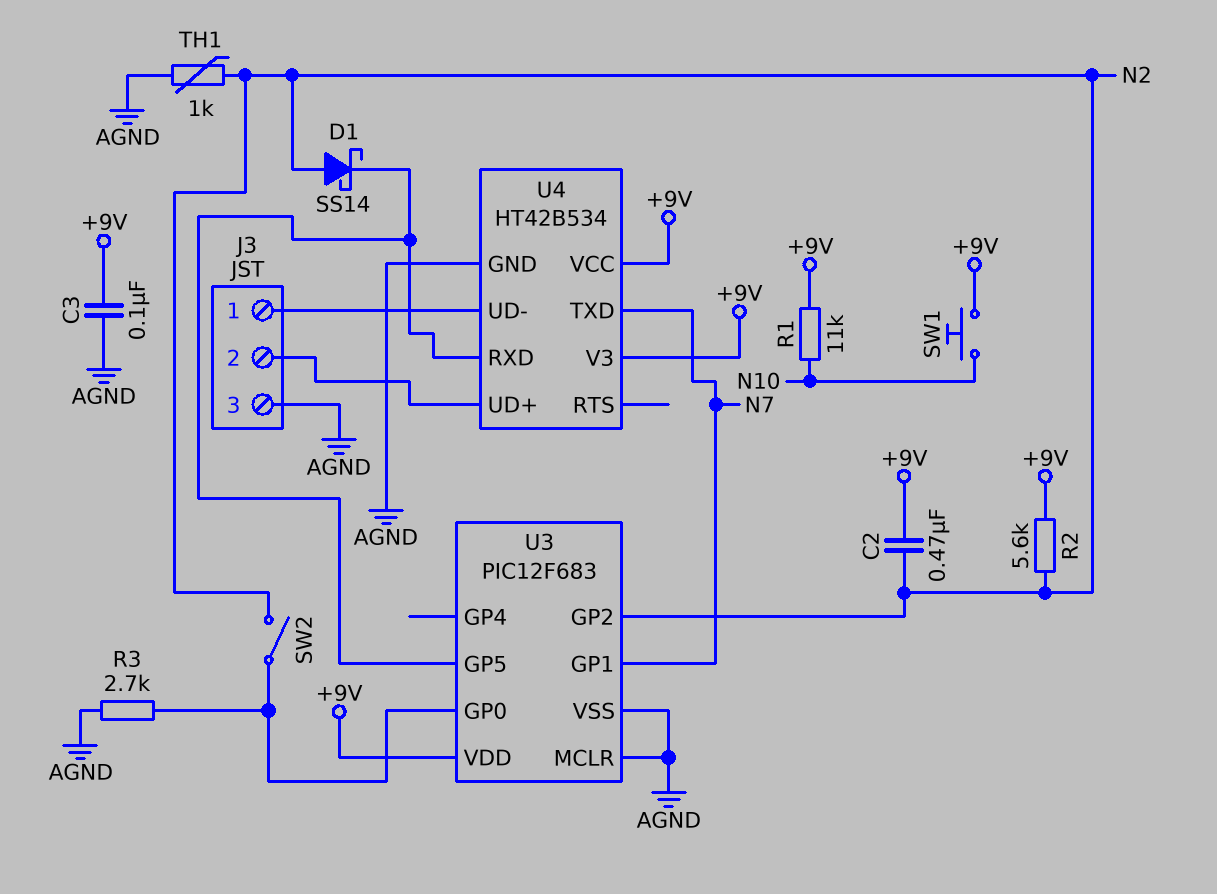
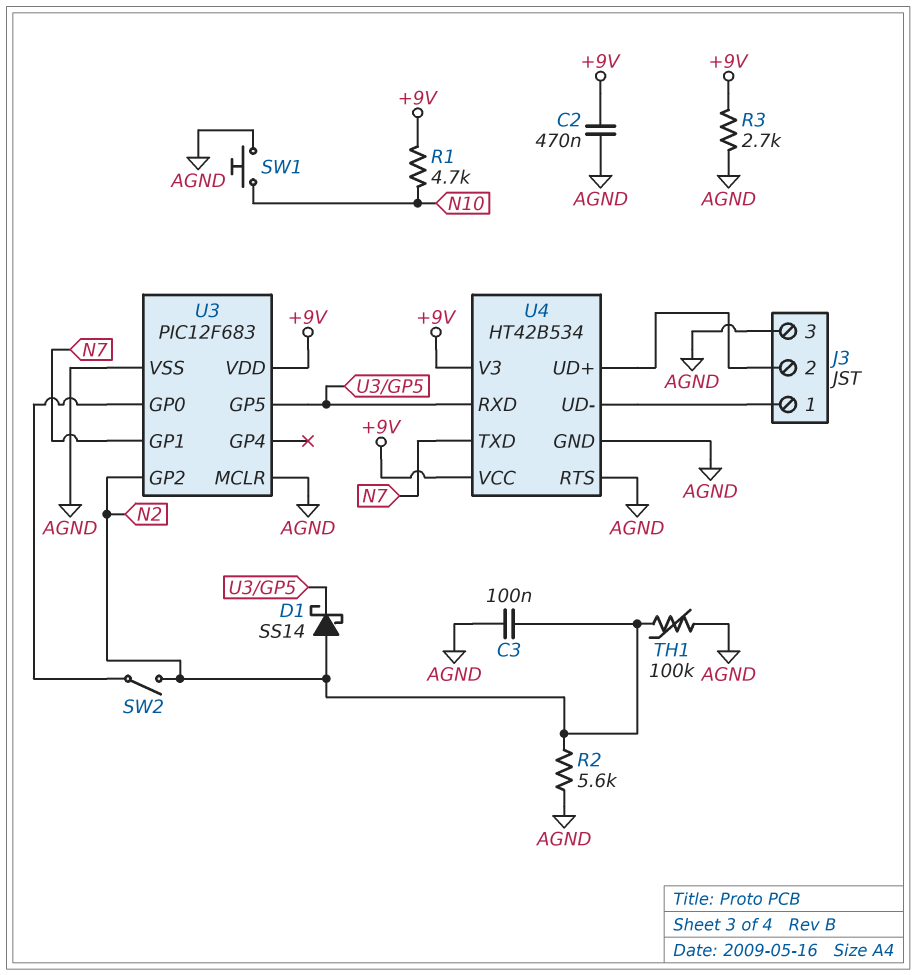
C2: 470nF (+9V, N2) -> 470nF (+9V, AGND)
C3: 100nF (+9V, AGND) -> 100nF (AGND, N2)
R1: 11k (+9V, N10) -> 4.7k (+9V, N10)
R2: 5.6k (+9V, N2) -> 5.6k (AGND, N2)
R3: 2.7k (AGND, U3/GP0) -> 2.7k (+9V, AGND)
SW1: button (+9V, N10) -> button (AGND, N10)
TH1: 1k (AGND, N2) -> 100k (AGND, N2)
U4 pin RTS: none -> AGND

